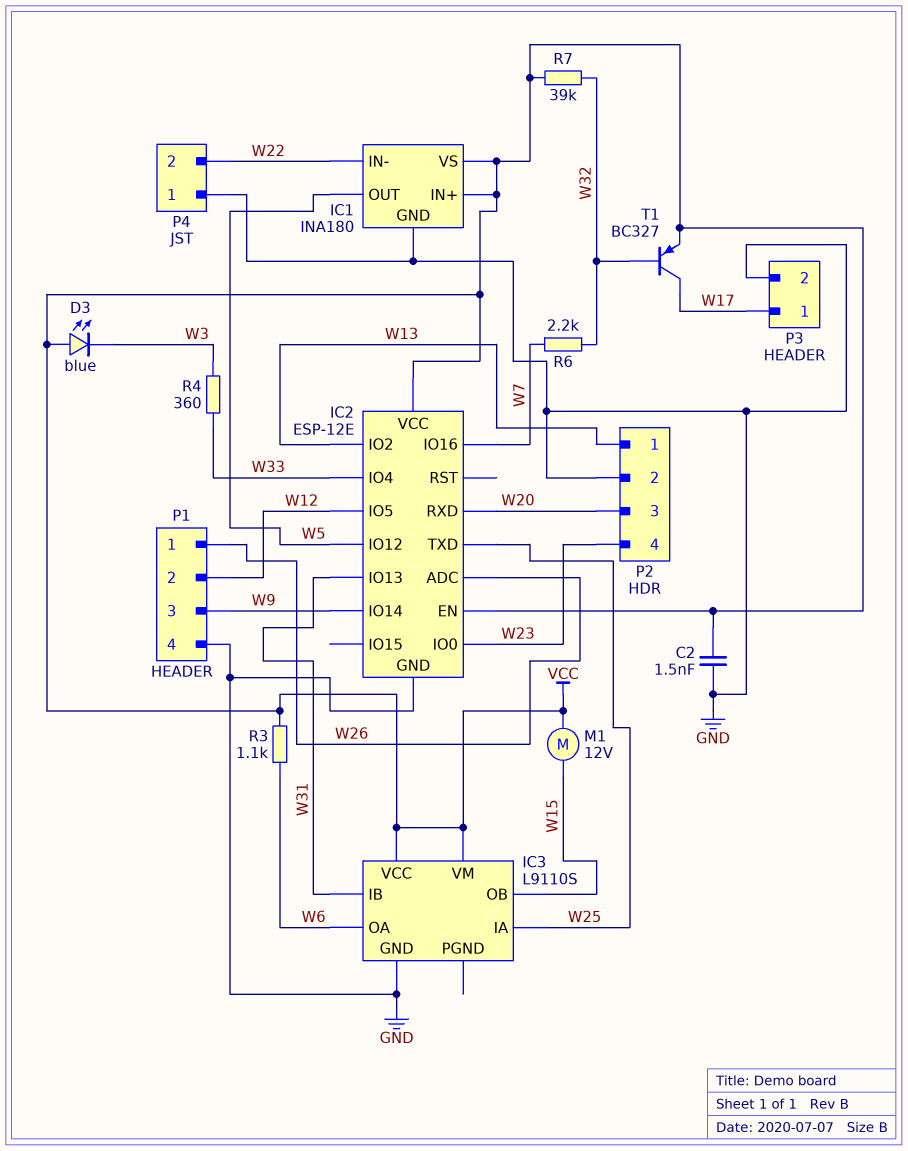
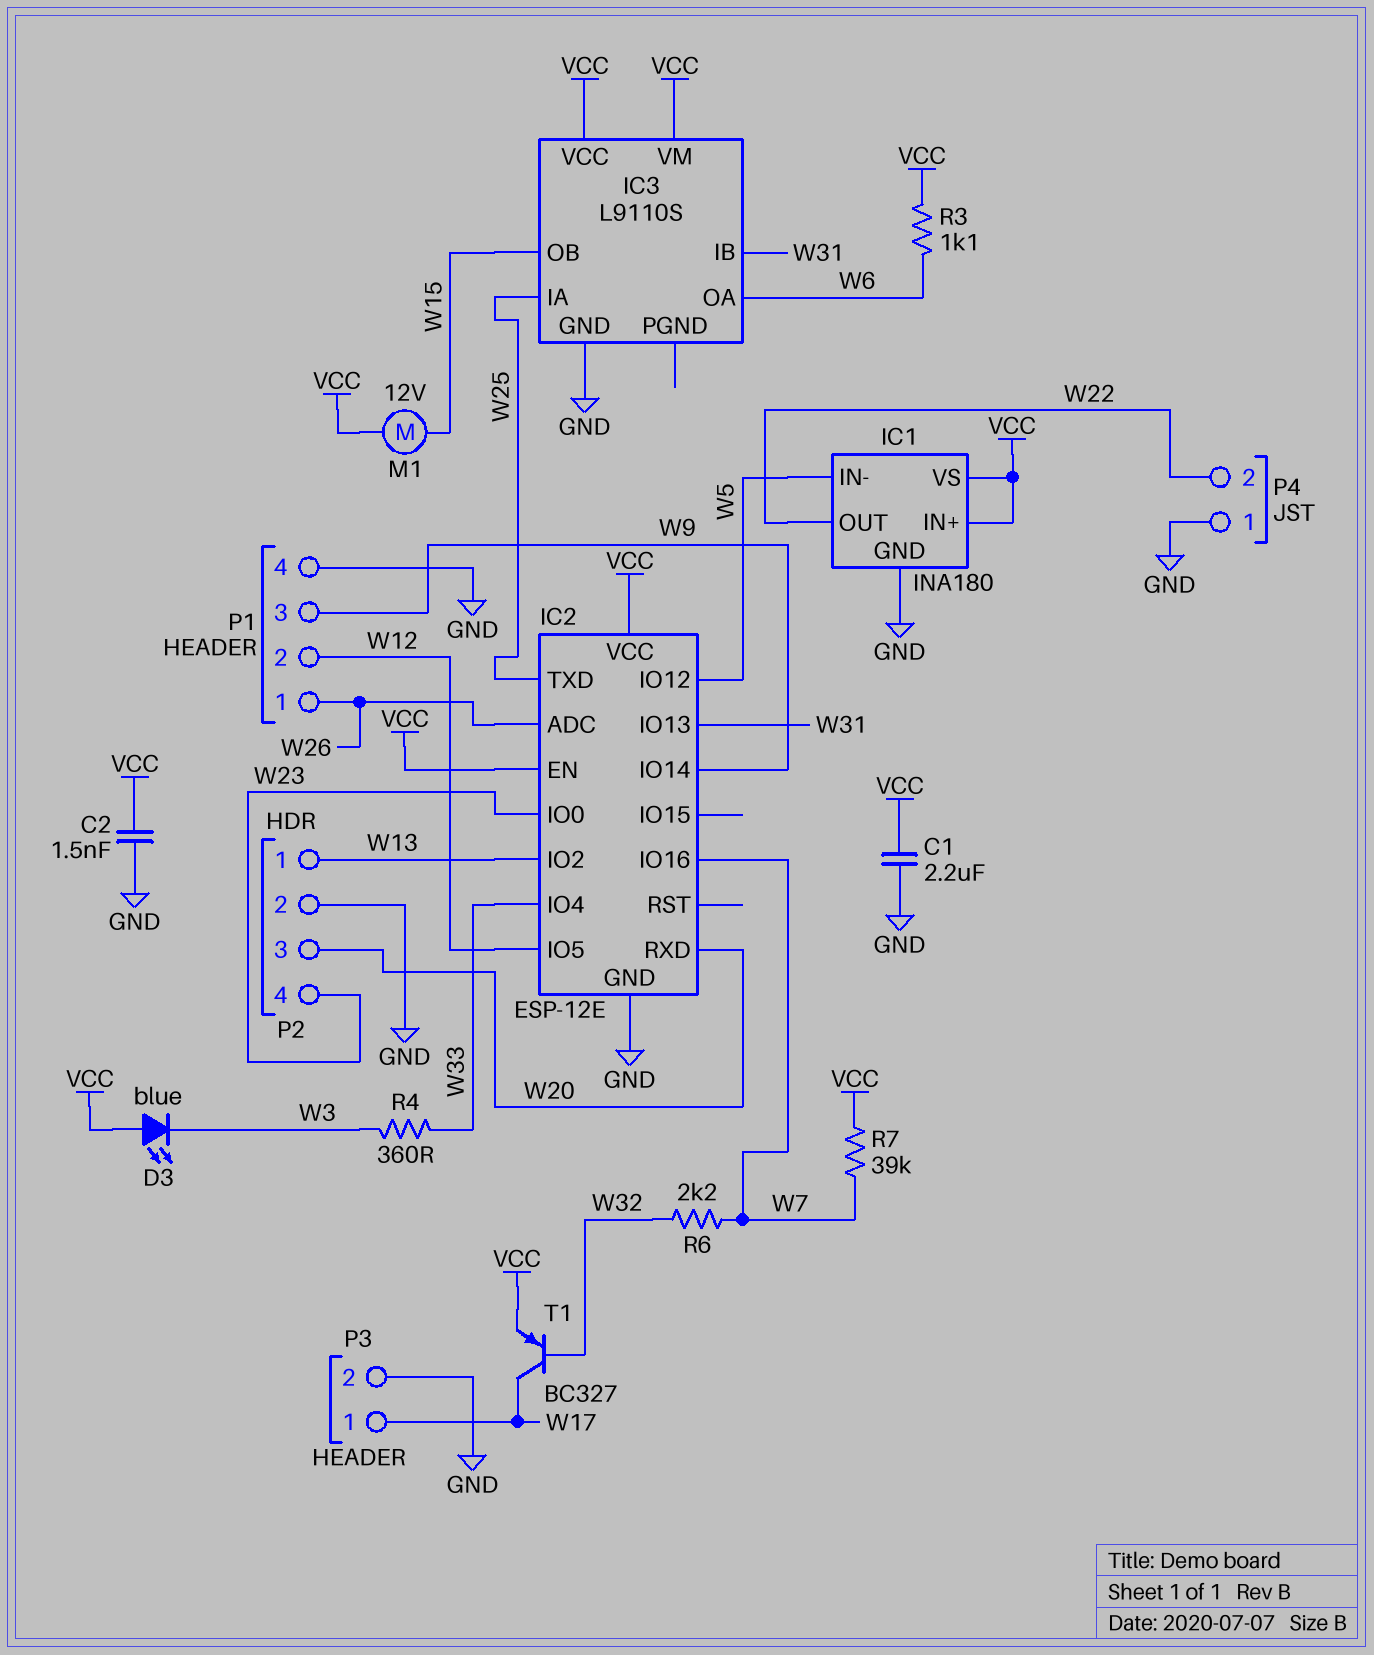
C1: none -> 2.2uF (GND, VCC)
IC1 pin IN-: W22 -> W5
IC1 pin OUT: W5 -> W22
R7: 39k (VCC, W32) -> 39k (VCC, W7)

